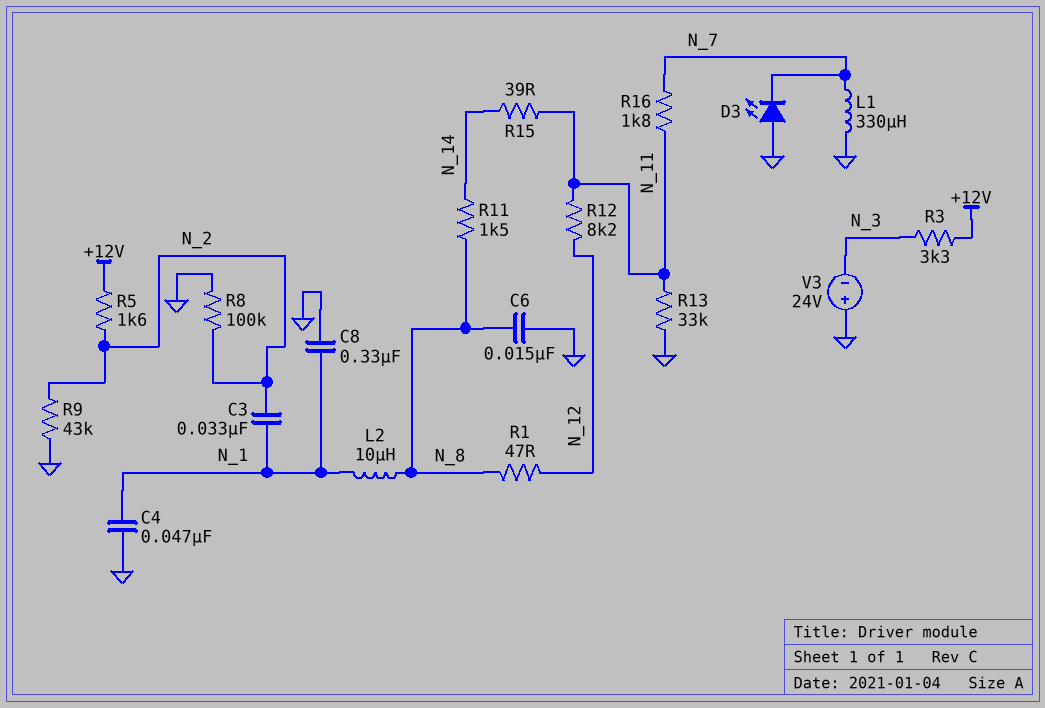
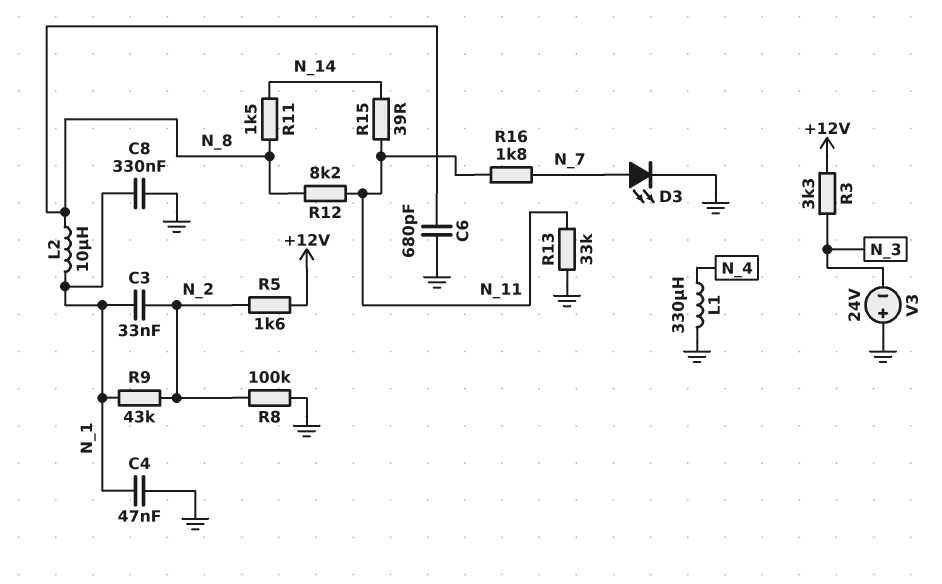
C6: 15nF (GND, N_8) -> 680pF (GND, N_8)
D3: LED (A GND, K N_7) -> LED (A N_7, K GND)
L1: 330uH (GND, N_7) -> 330uH (GND, N_4)
R1: 47 (N_8, N_12) -> none
R9: 43k (GND, N_2) -> 43k (N_1, N_2)
R12: 8.2k (N_11, N_12) -> 8.2k (N_8, N_11)

